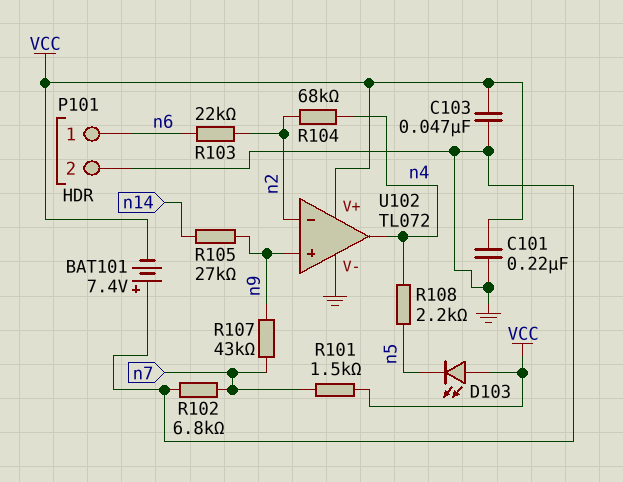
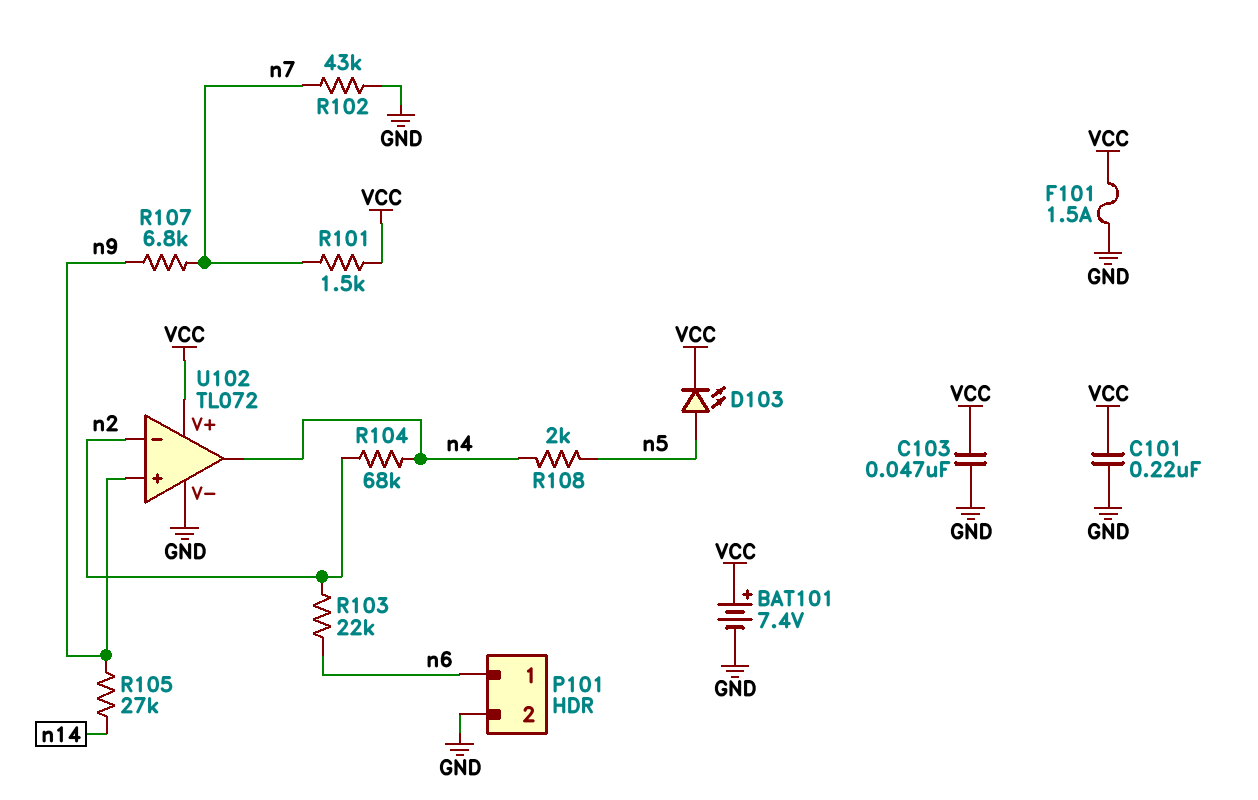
BAT101: 7.4V (plus GND, minus VCC) -> 7.4V (plus VCC, minus GND)
D103: LED (A VCC, K n5) -> LED (A n5, K VCC)
F101: none -> 1.5A (GND, VCC)
R102: 6.8k (GND, n7) -> 43k (GND, n7)
R107: 43k (n7, n9) -> 6.8k (n7, n9)
R108: 2.2k (n4, n5) -> 2k (n4, n5)

